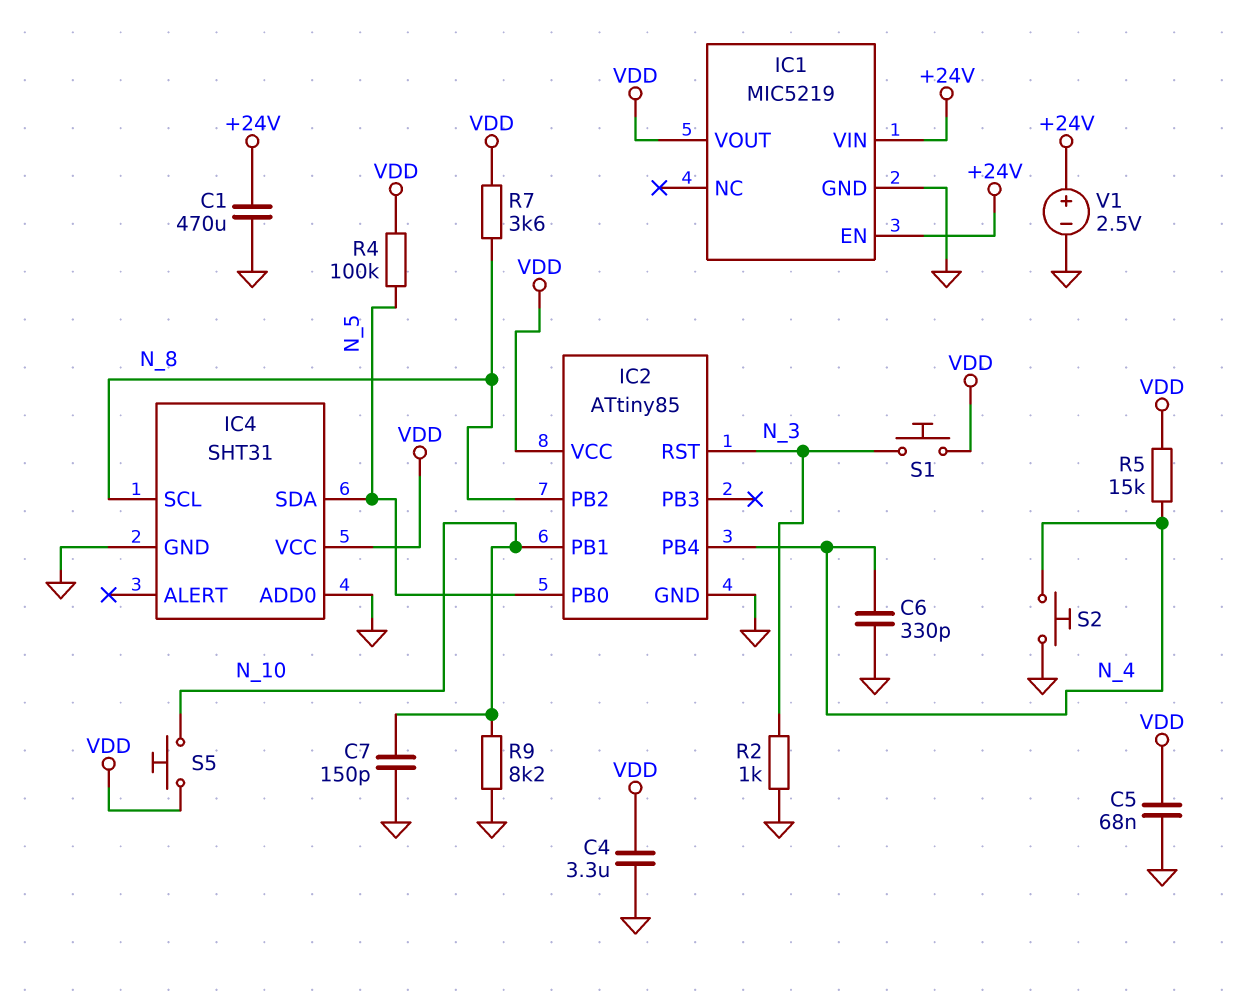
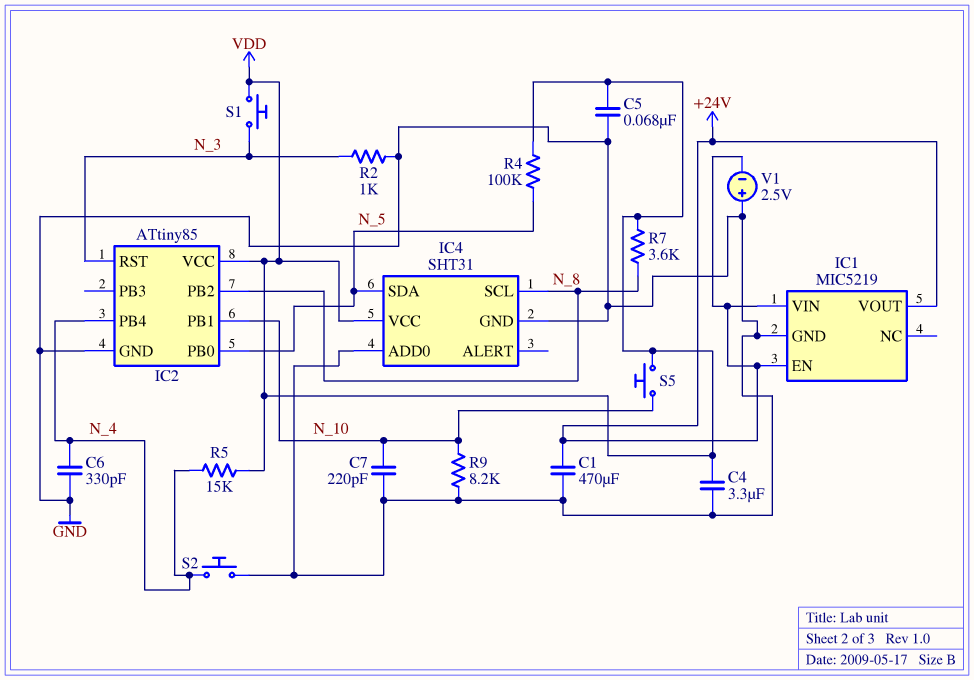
C7: 150pF (GND, N_10) -> 220pF (GND, N_10)
IC1 pin VOUT: VDD -> +24V
V1: 2.5V (plus +24V, minus GND) -> 2.5V (plus GND, minus +24V)

